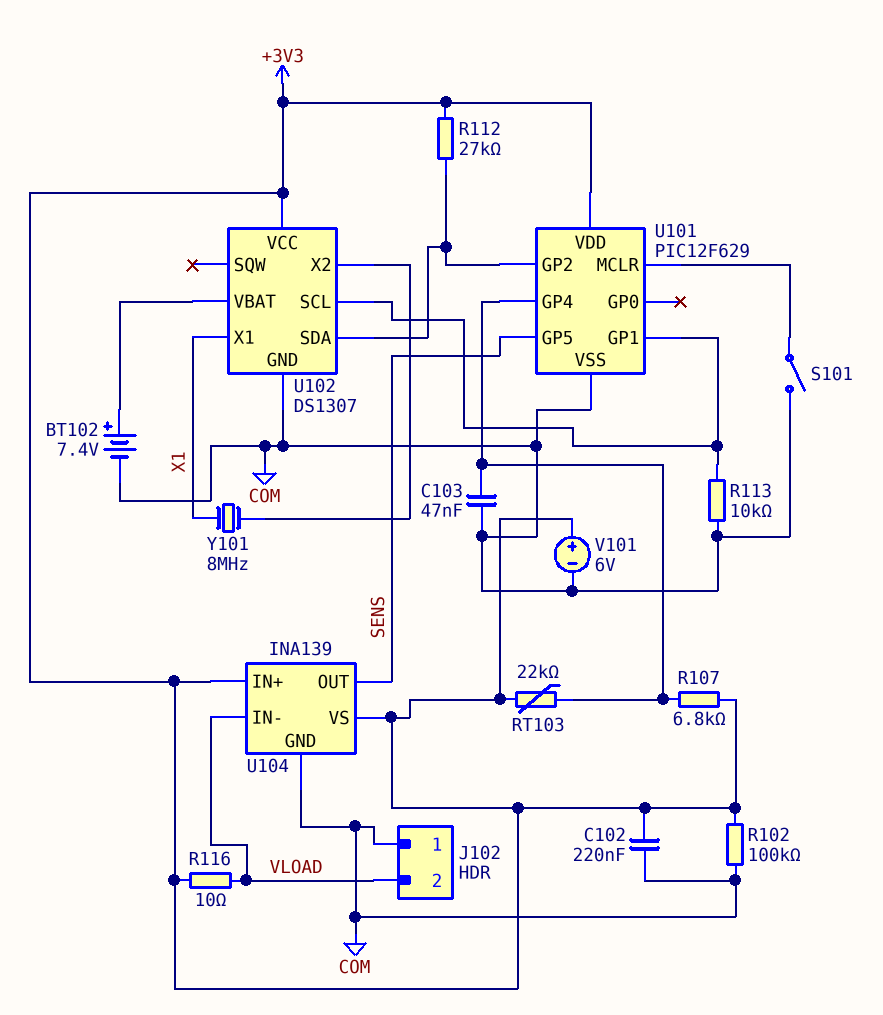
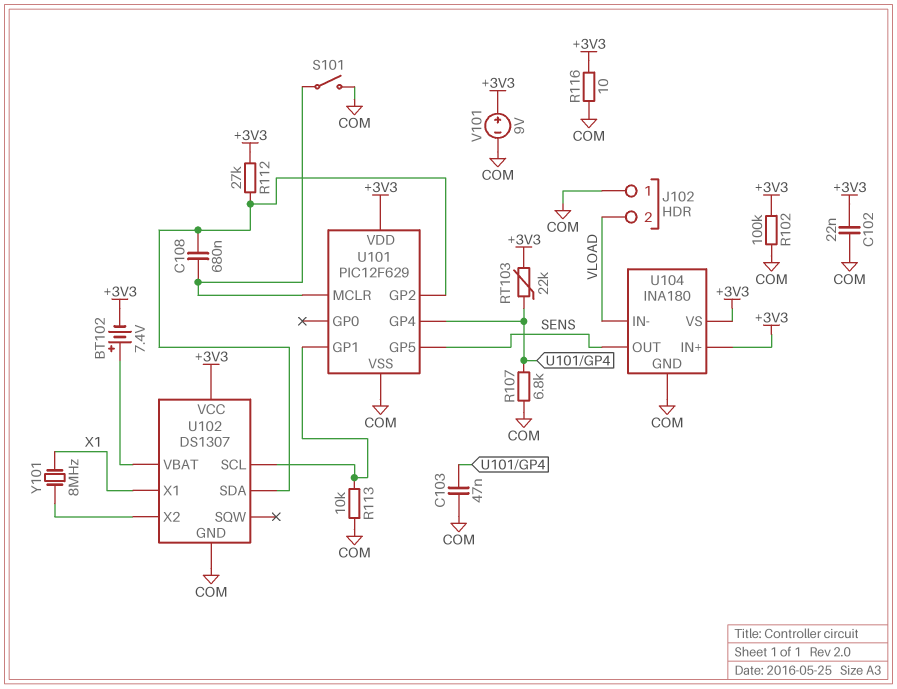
BT102: 7.4V (plus U102/VBAT, minus COM) -> 7.4V (plus U102/VBAT, minus +3V3)
C102: 220nF (+3V3, COM) -> 22nF (+3V3, COM)
C108: none -> 680nF (U101/GP2, U101/MCLR)
R107: 6.8k (+3V3, U101/GP4) -> 6.8k (COM, U101/GP4)
R116: 10 (+3V3, VLOAD) -> 10 (+3V3, COM)
U104: INA139 -> INA180
V101: 6V (plus +3V3, minus COM) -> 9V (plus +3V3, minus COM)

